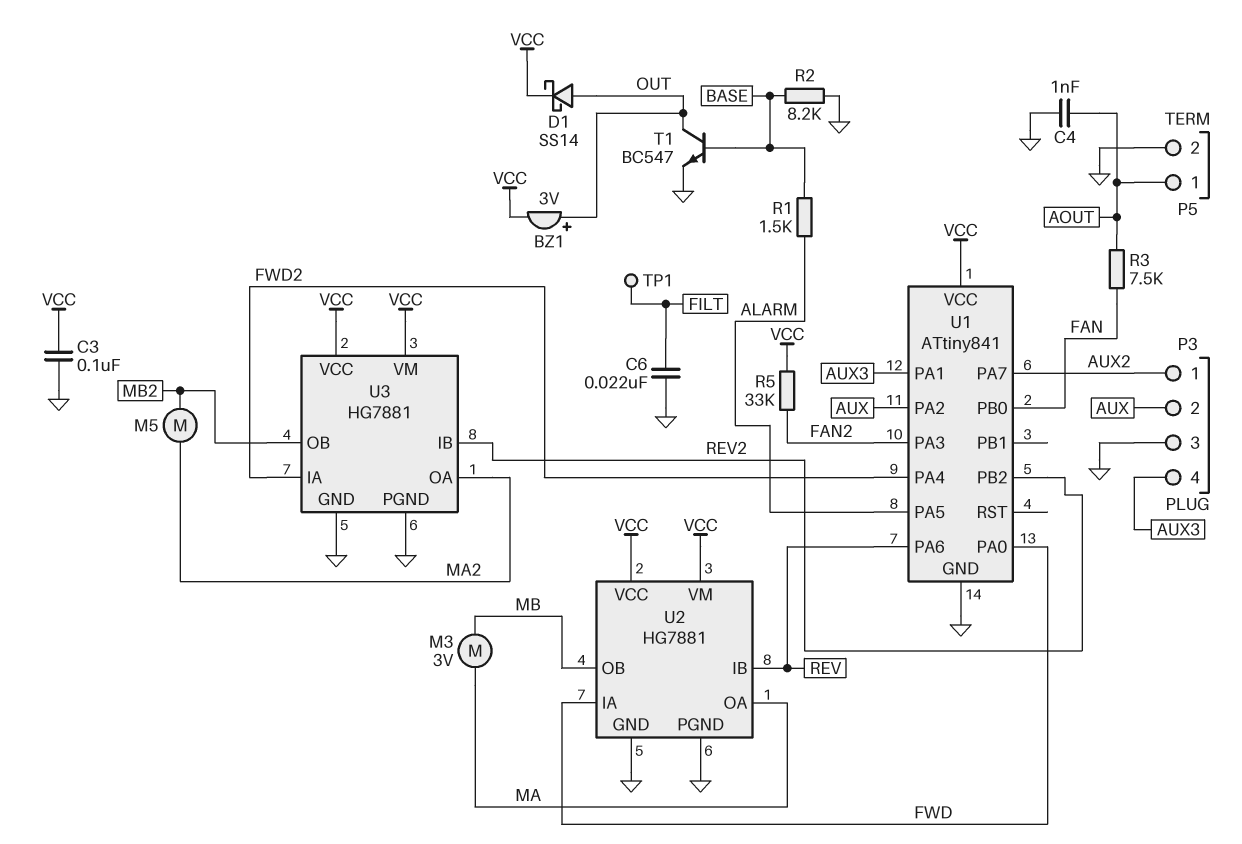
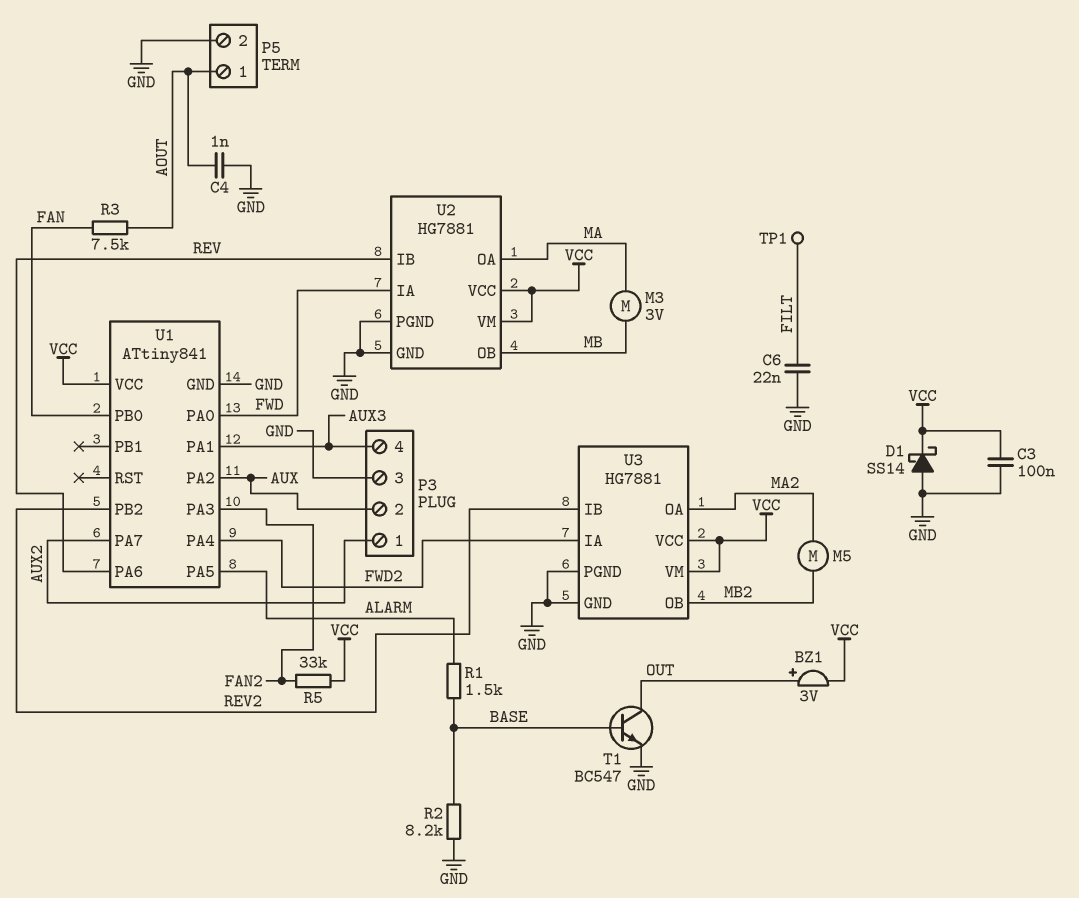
D1: schottky SS14 (A OUT, K VCC) -> schottky SS14 (A GND, K VCC)

